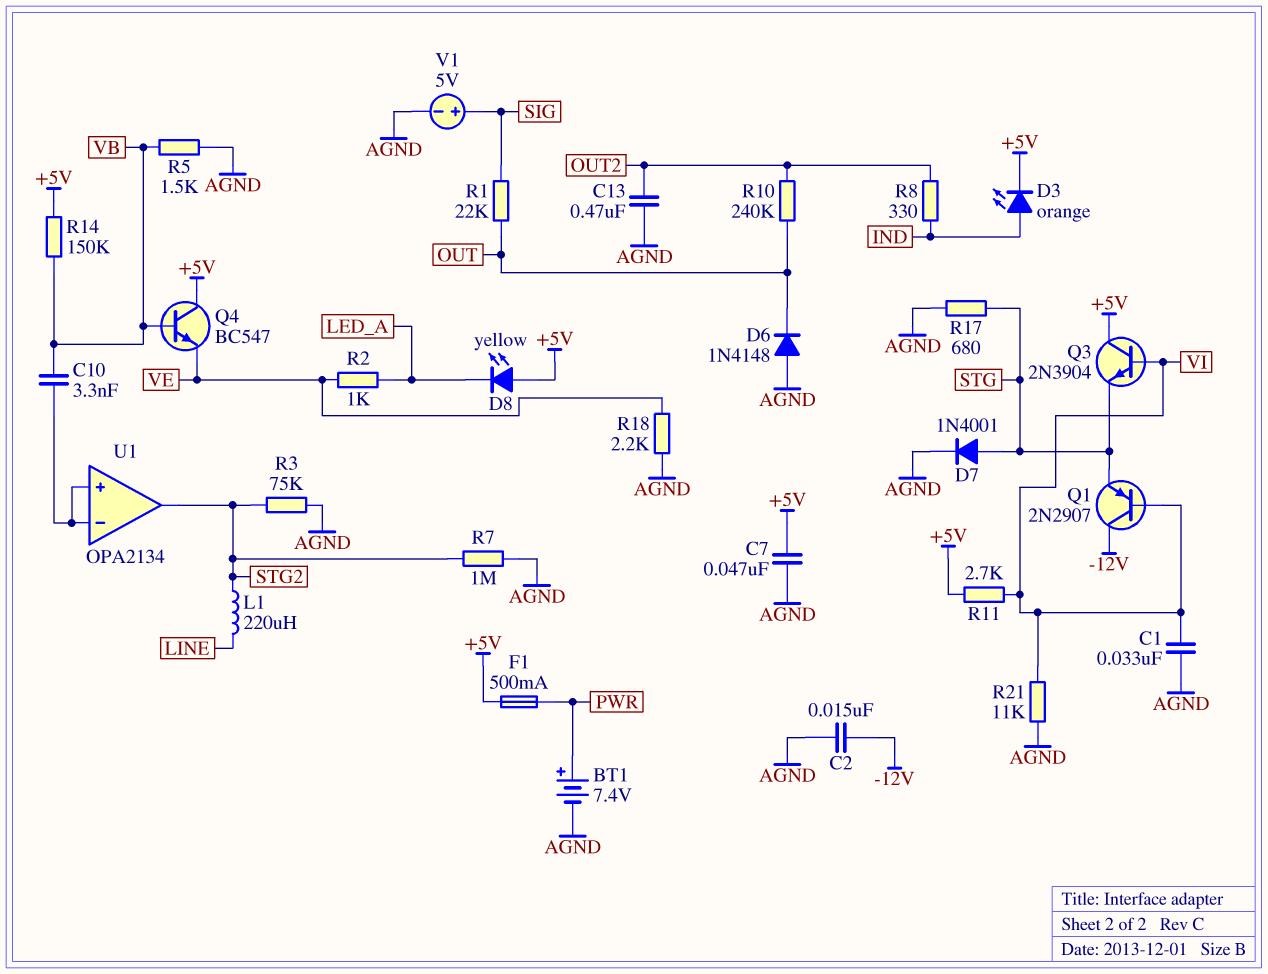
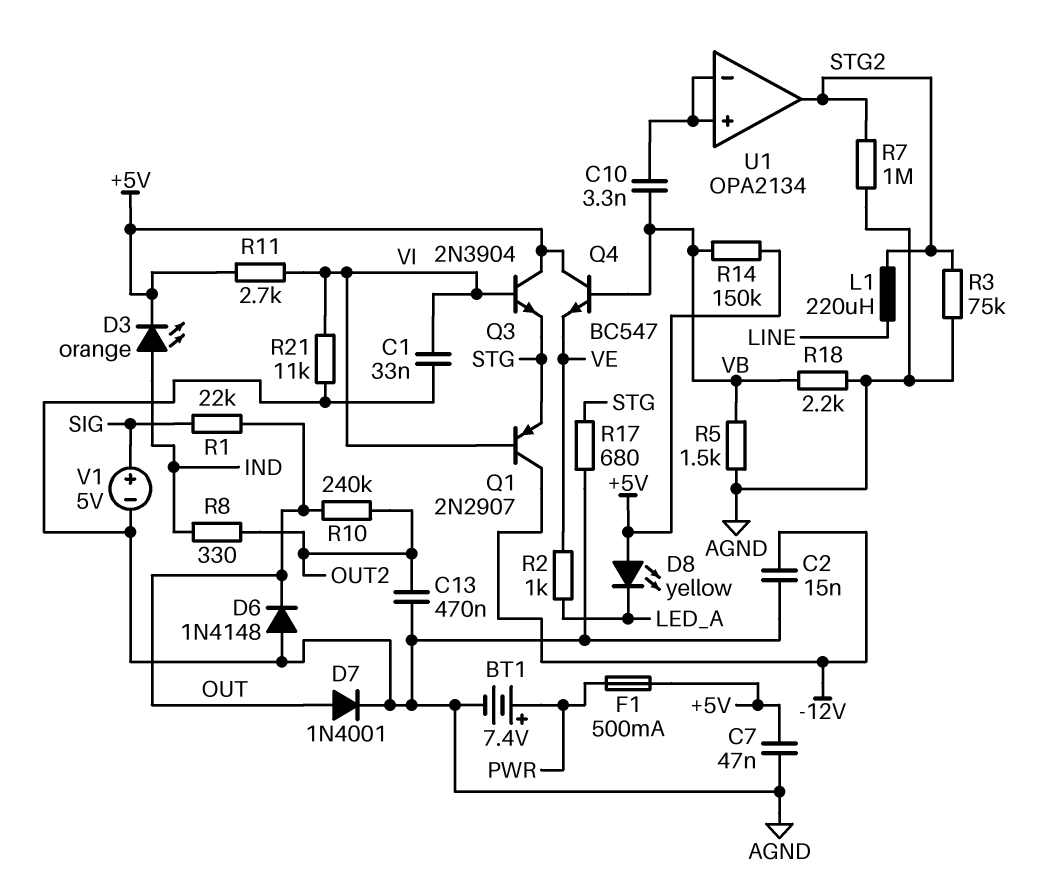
D7: diode 1N4001 (A STG, K AGND) -> diode 1N4001 (A OUT, K AGND)
R18: 2.2k (AGND, VE) -> 2.2k (AGND, VB)

